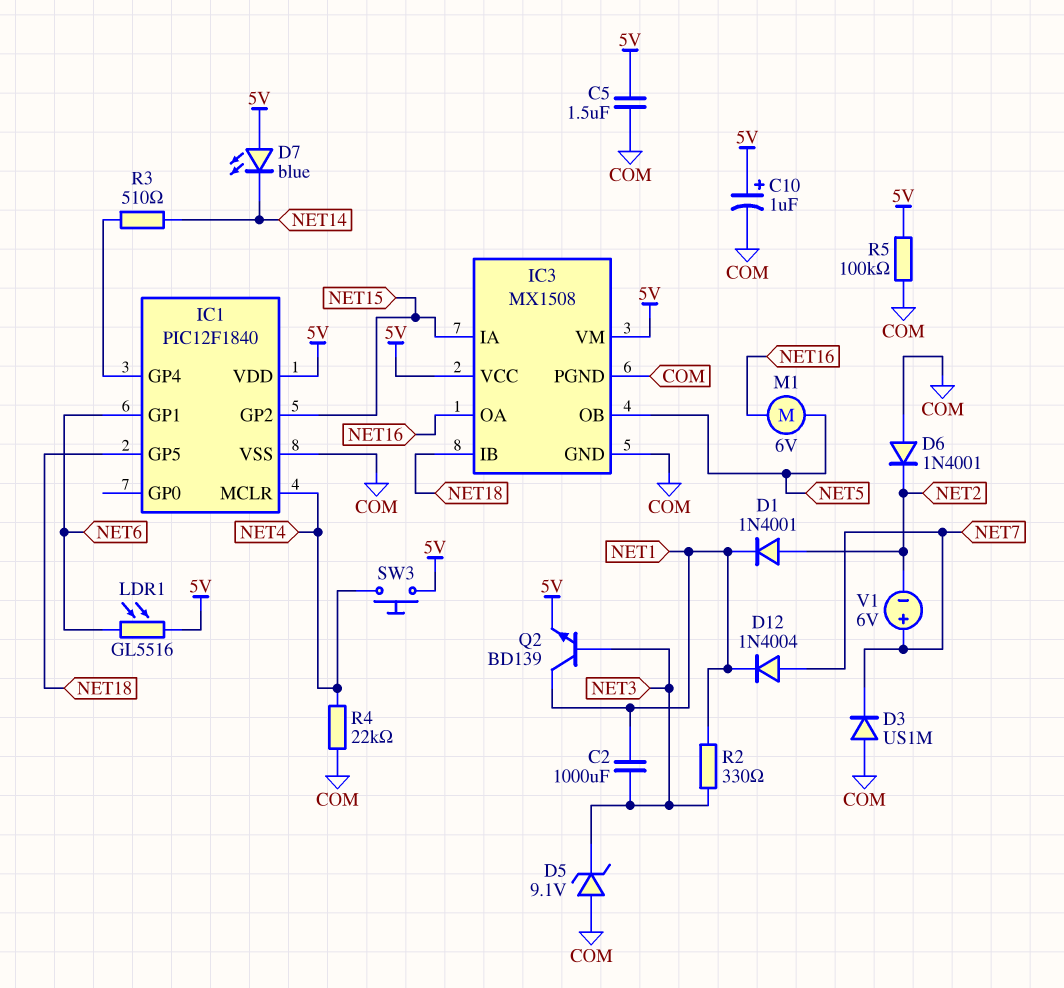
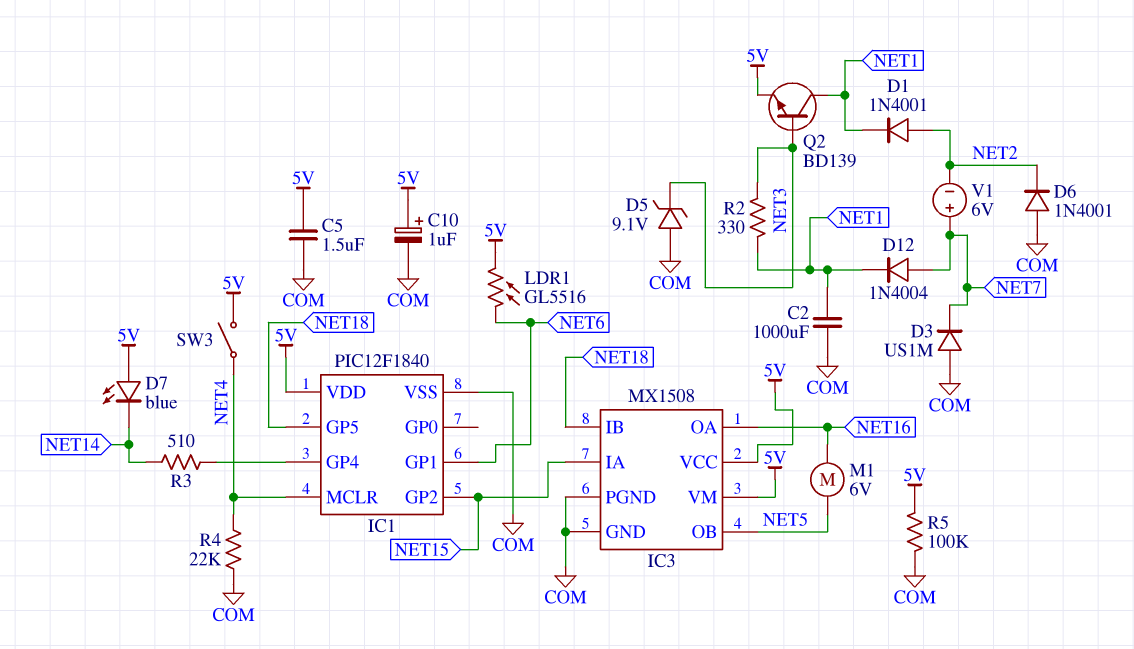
C2: 1000uF (NET1, NET3) -> 1000uF (COM, NET1)
SW3: button (5V, NET4) -> switch (5V, NET4)

